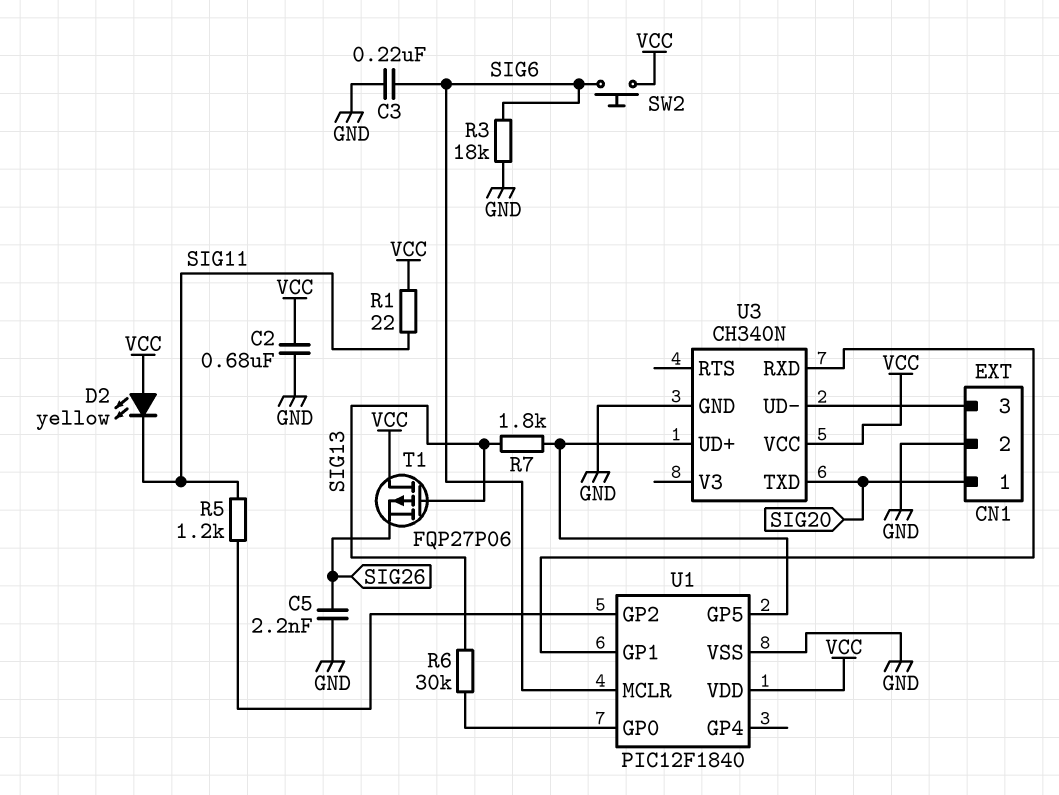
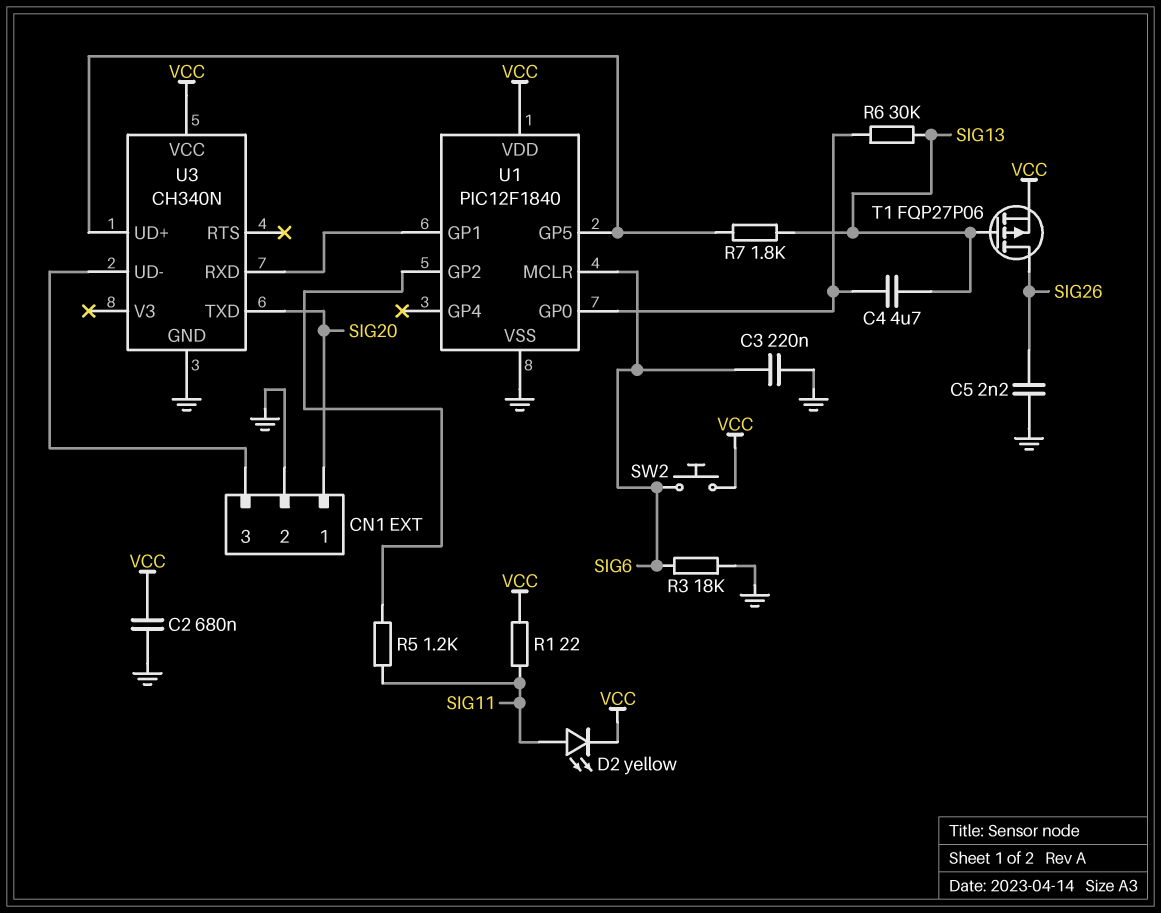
C4: none -> 4.7uF (SIG13, U1/GP0)
D2: LED yellow (A VCC, K SIG11) -> LED yellow (A SIG11, K VCC)
T1: PMOS FQP27P06 (G SIG13, D VCC, S SIG26) -> PMOS FQP27P06 (G SIG13, D SIG26, S VCC)

